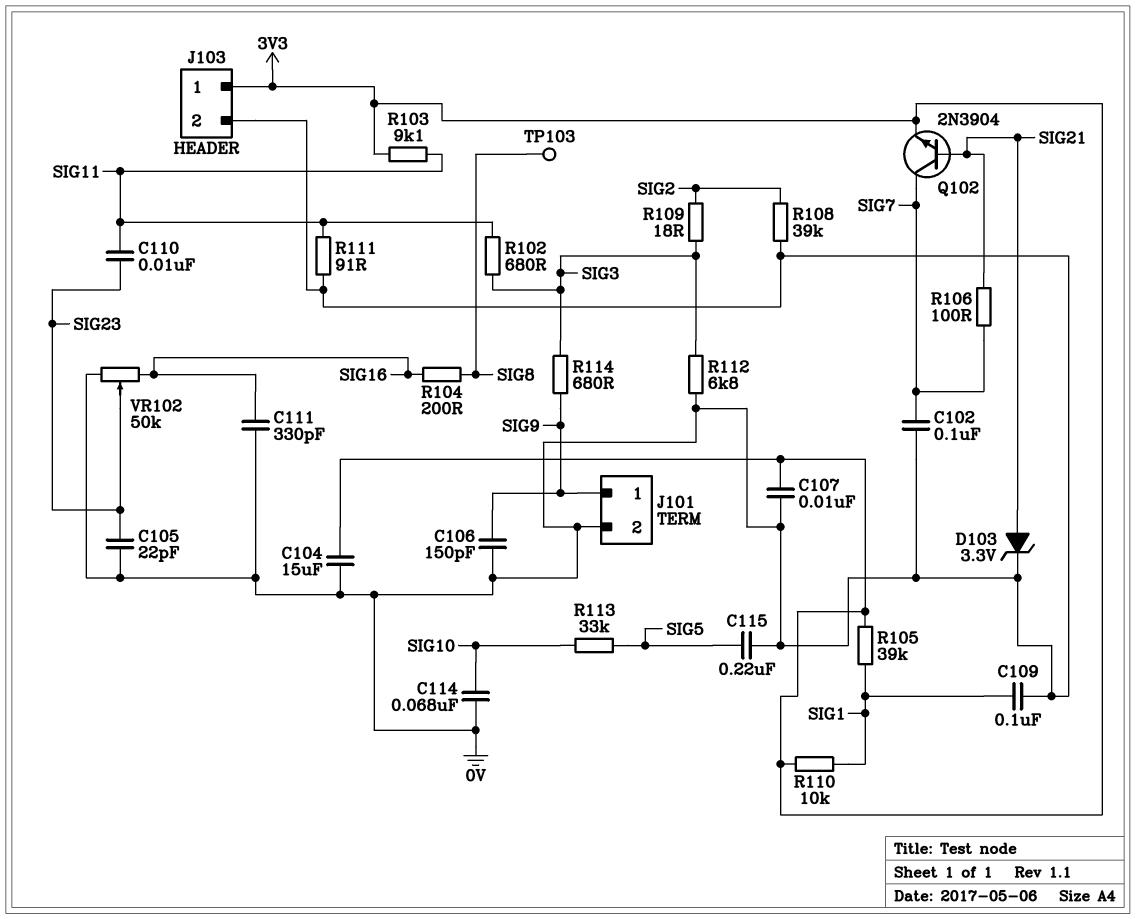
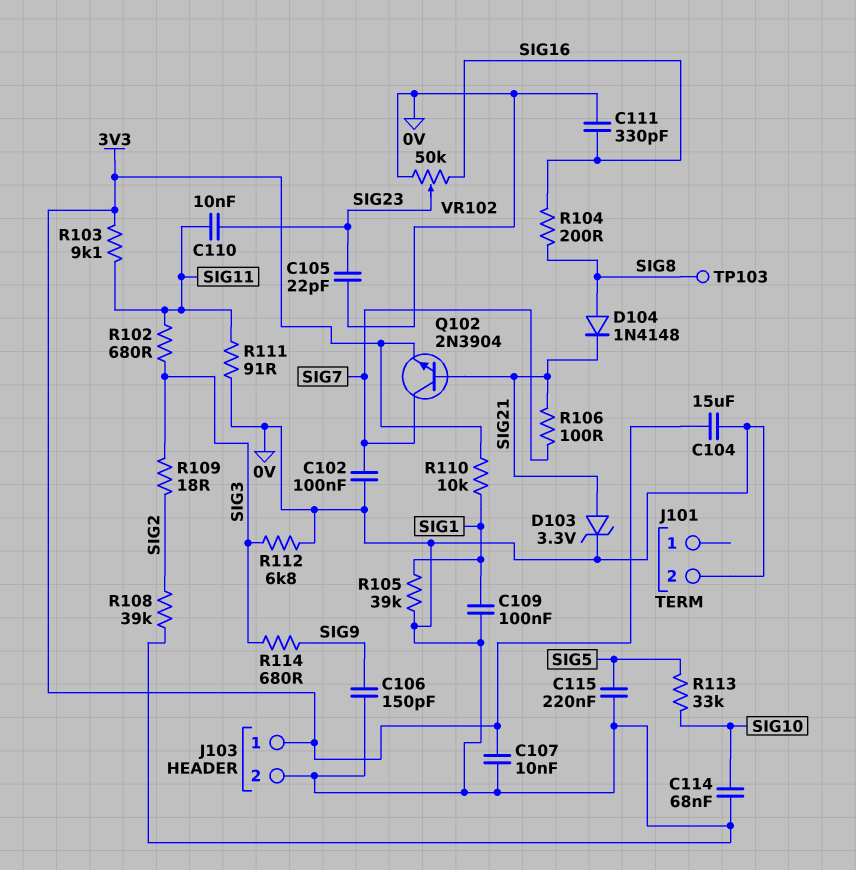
D104: none -> diode 1N4148 (A SIG8, K SIG21)
J101 pin 1: SIG9 -> none
R105: 39k (3V3, SIG1) -> 39k (0V, SIG1)

